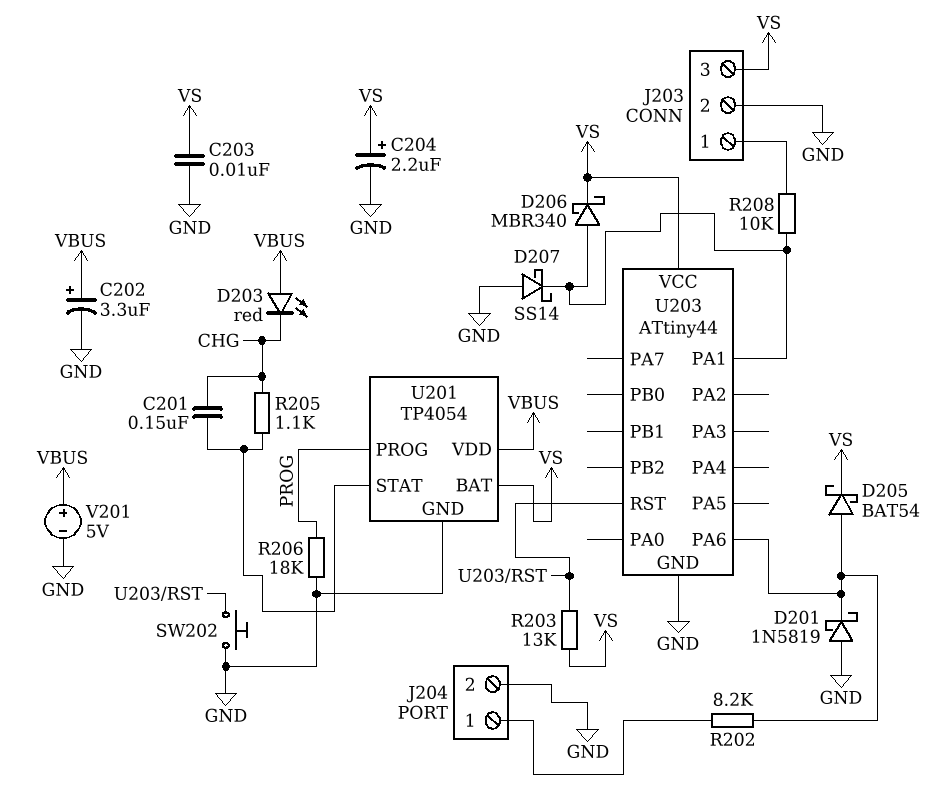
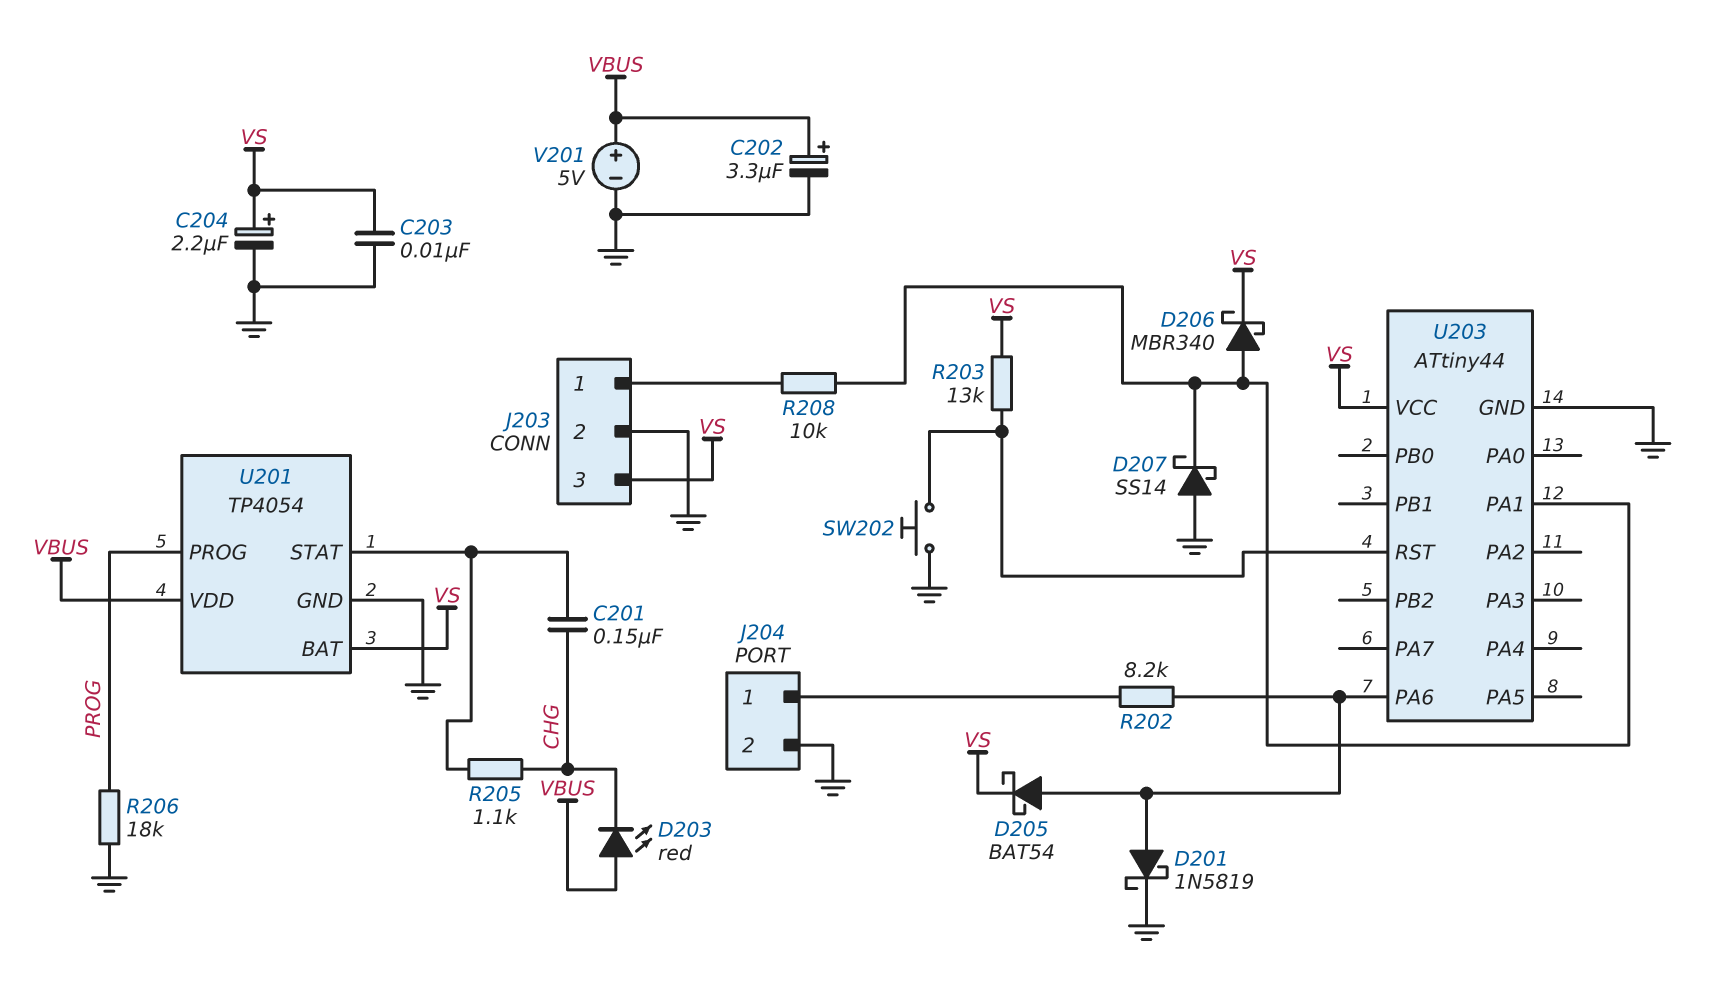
D201: schottky 1N5819 (A GND, K U203/PA6) -> schottky 1N5819 (A U203/PA6, K GND)

